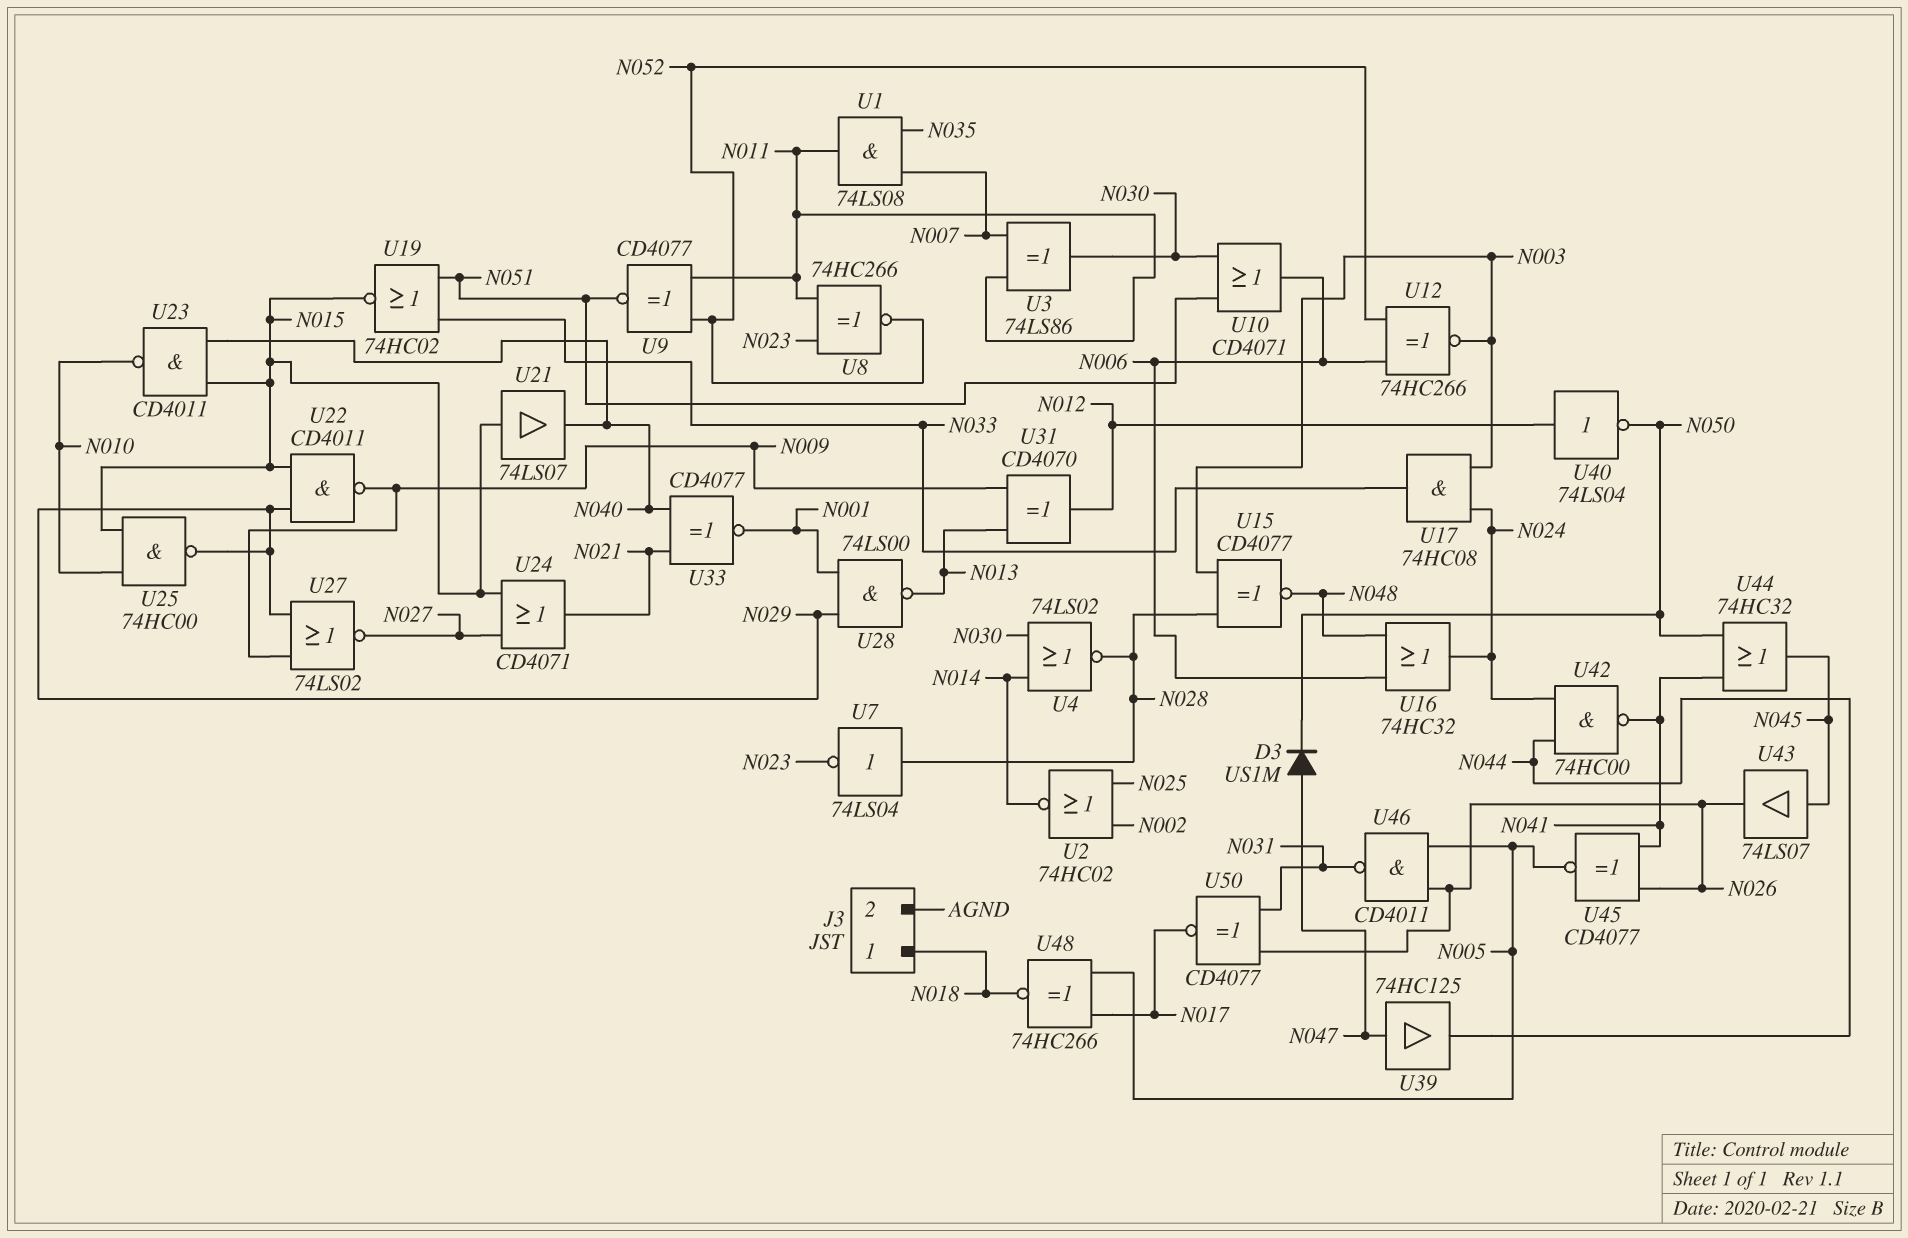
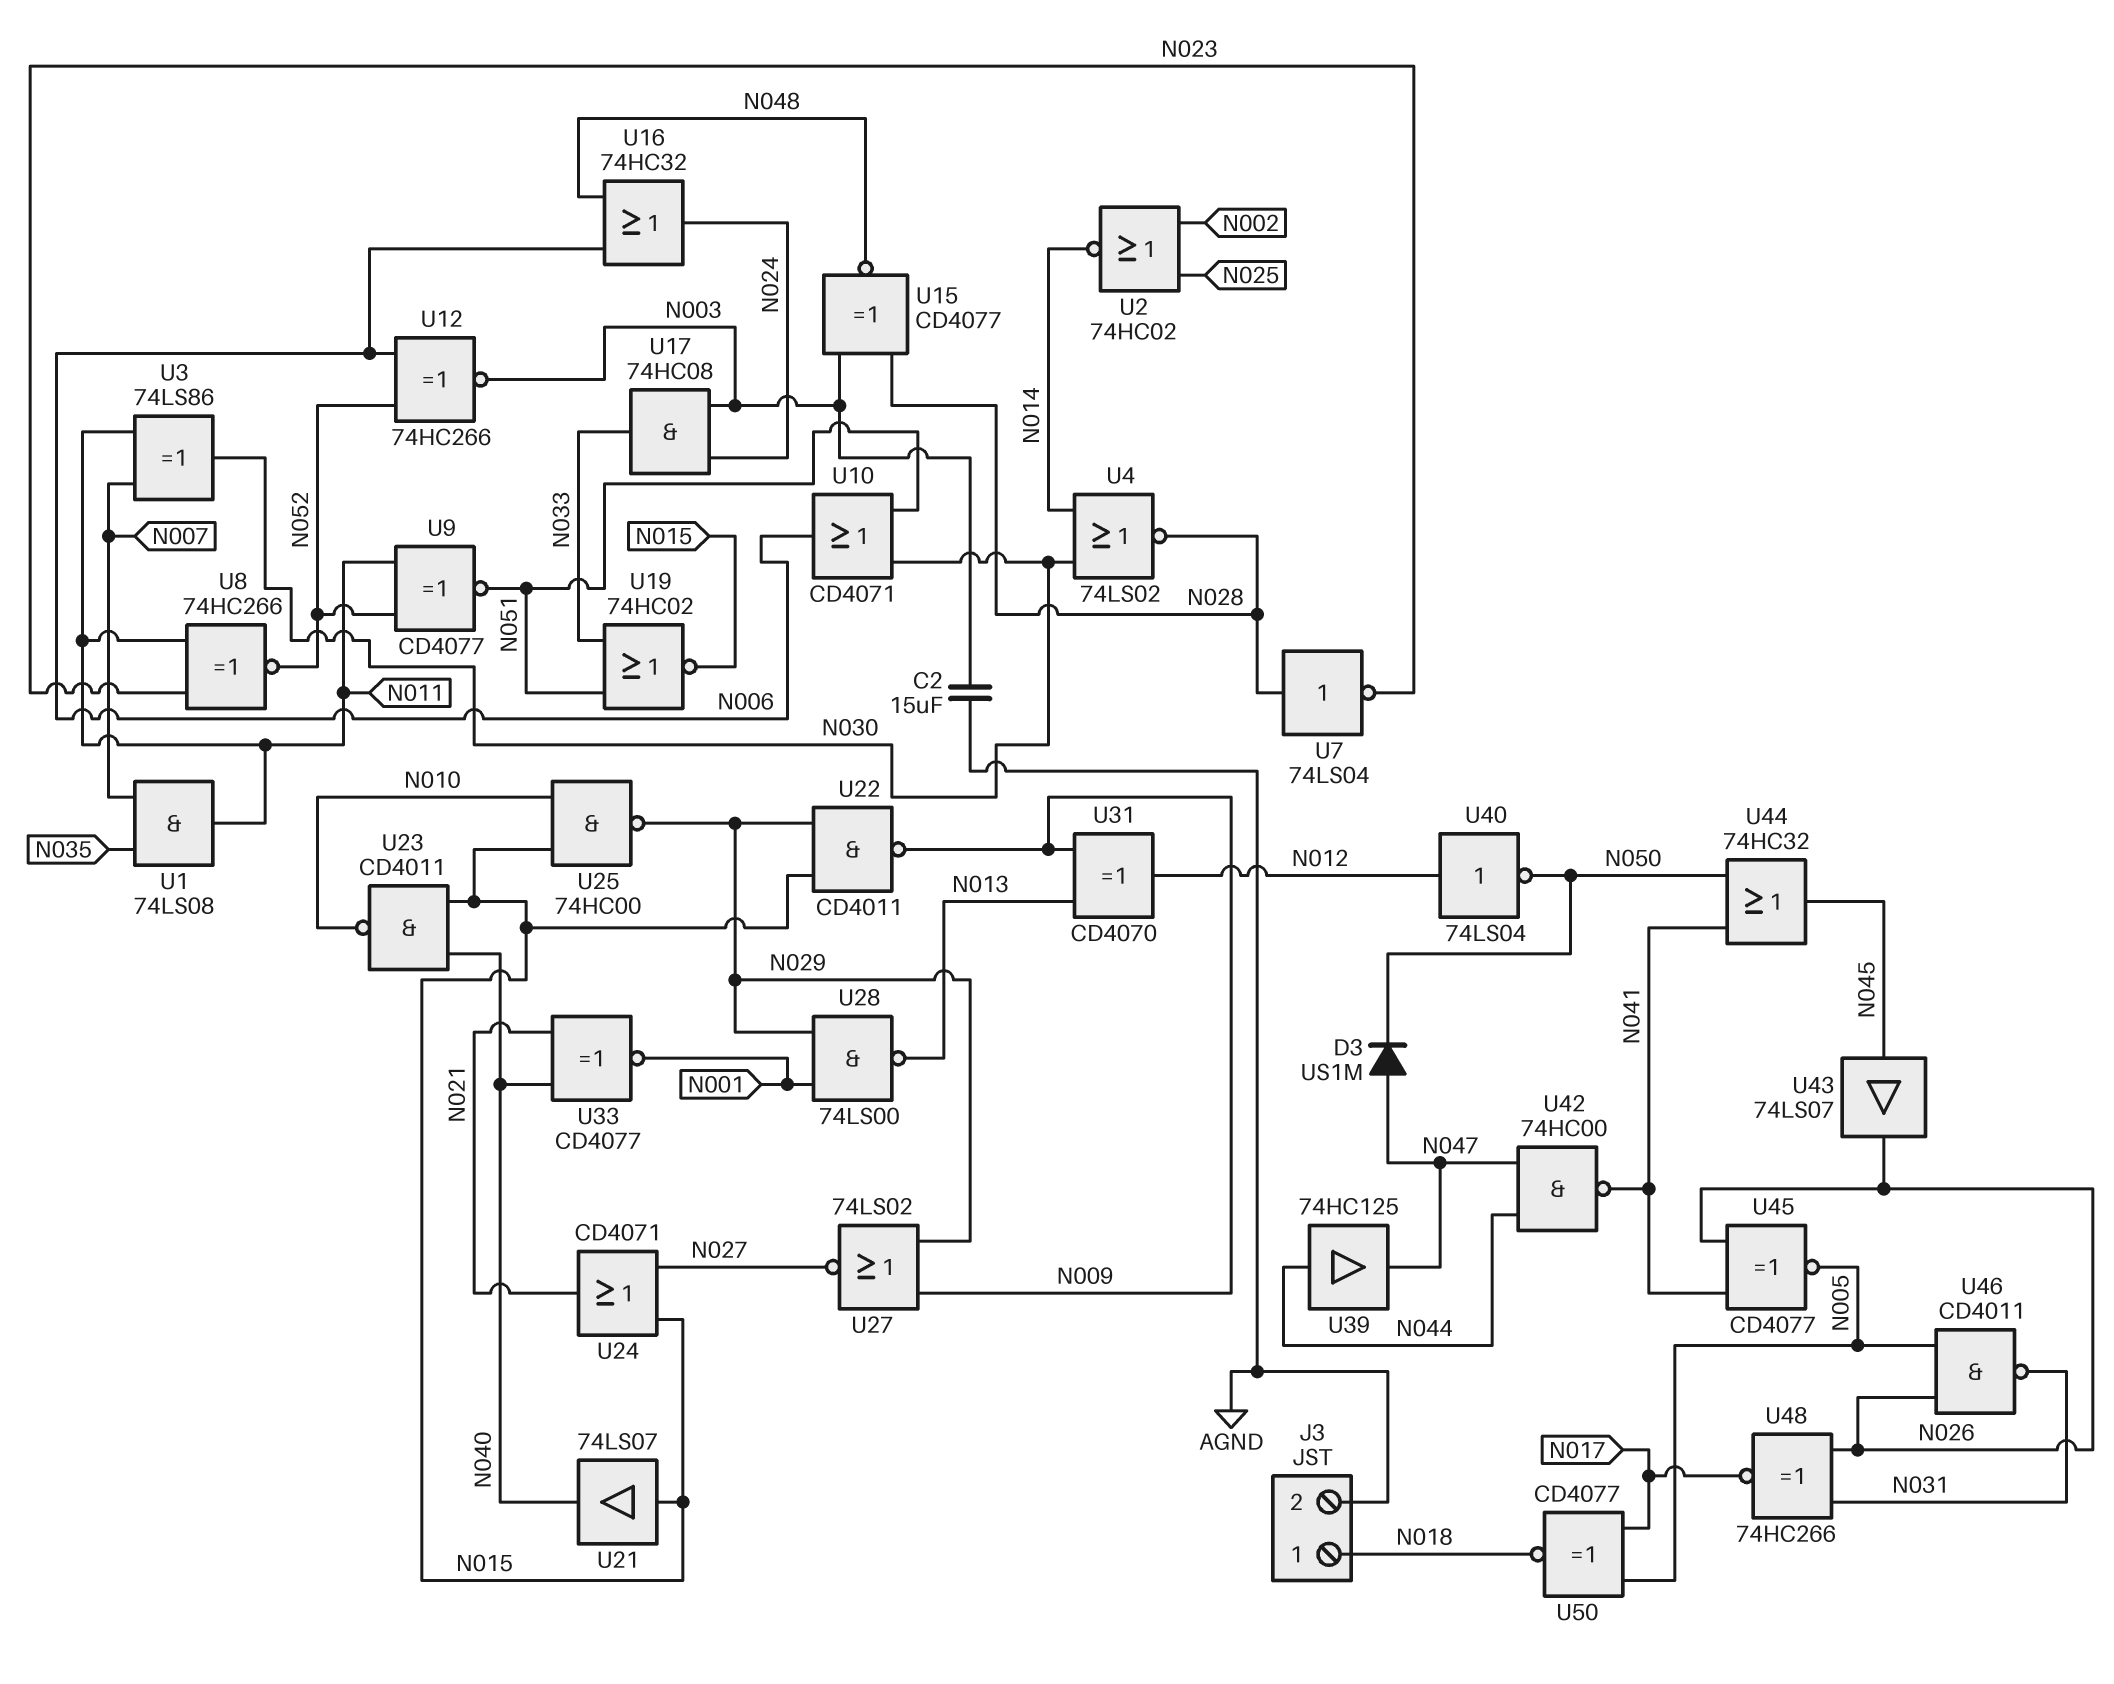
C2: none -> 15uF (AGND, N003)
U39: buffer 74HC125 (in N047, out N044) -> buffer 74HC125 (in N044, out N047)
U42: NAND 74HC00 (in N024, in N044, out N041) -> NAND 74HC00 (in N044, in N047, out N041)
U48: XNOR 74HC266 (in N005, in N017, out N018) -> XNOR 74HC266 (in N026, in N031, out N017)
U50: XNOR CD4077 (in N026, in N031, out N017) -> XNOR CD4077 (in N005, in N017, out N018)

